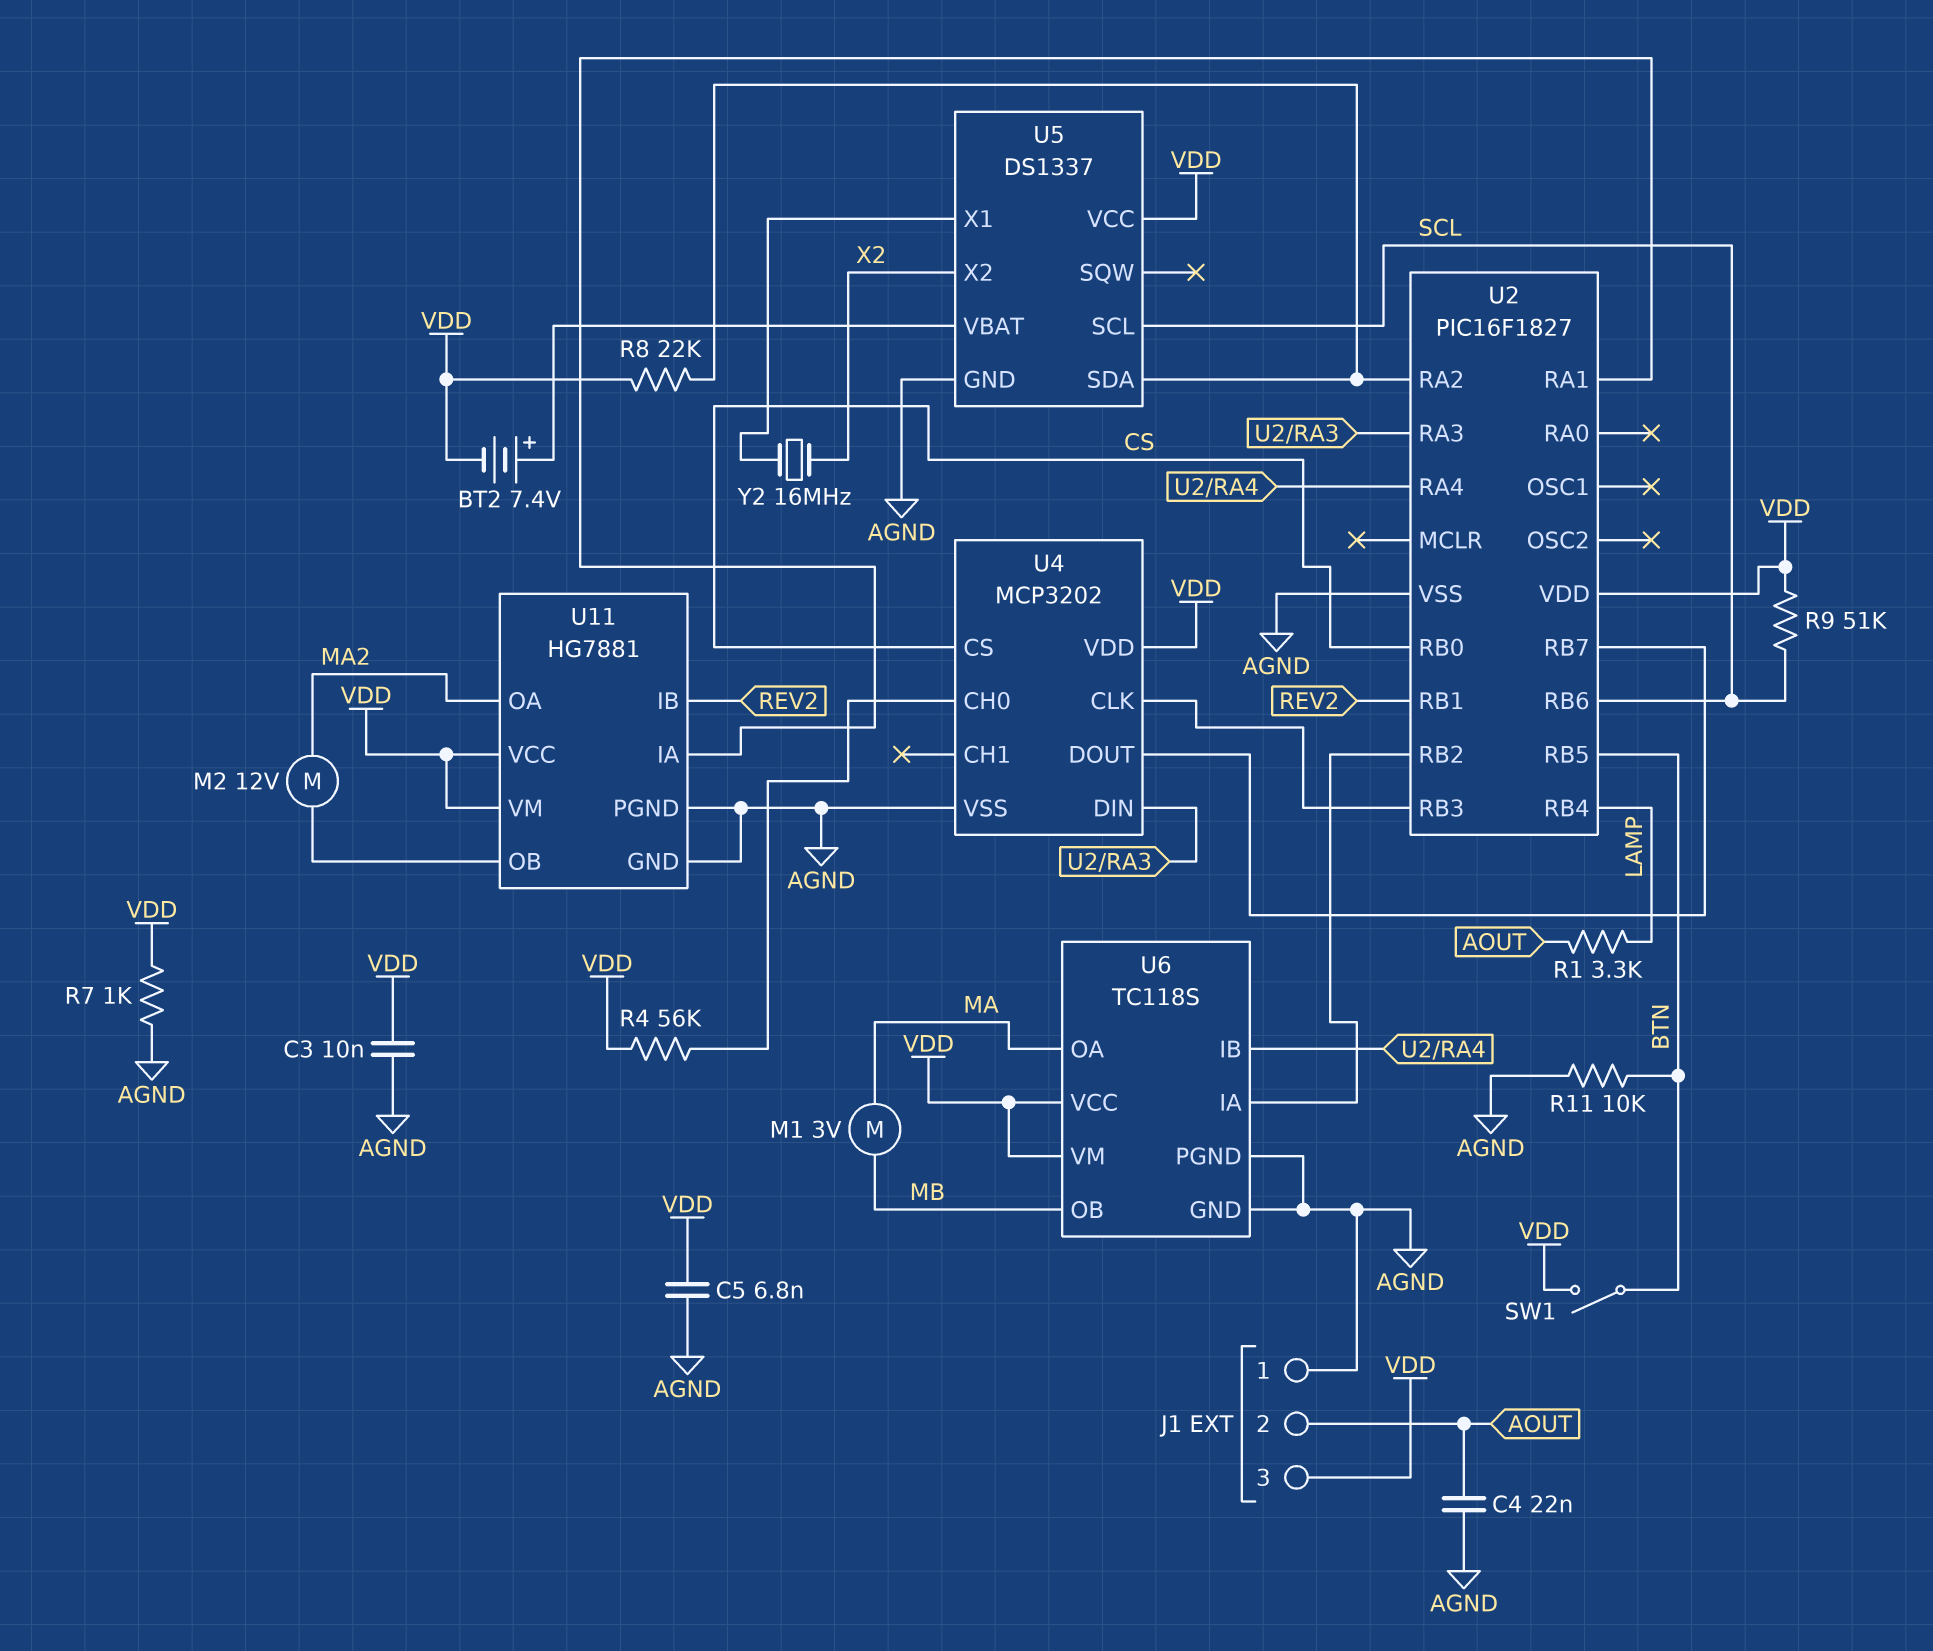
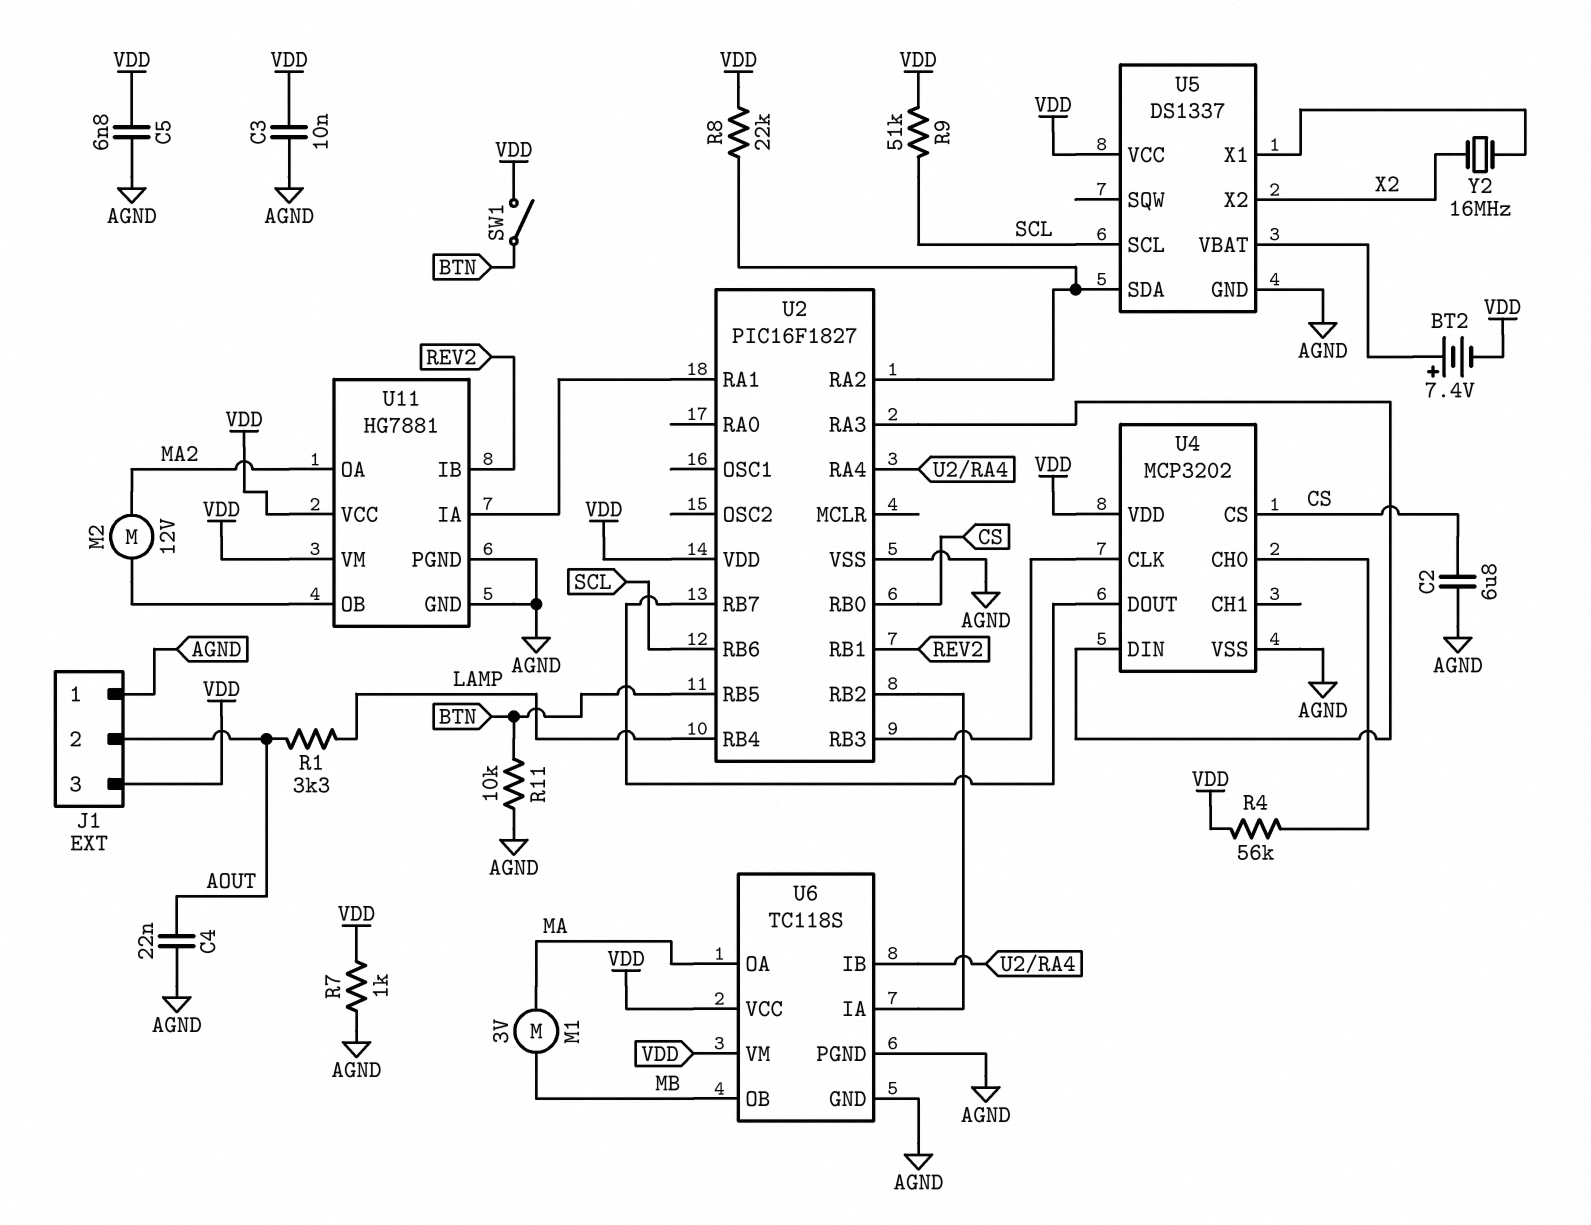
C2: none -> 6.8uF (AGND, CS)

